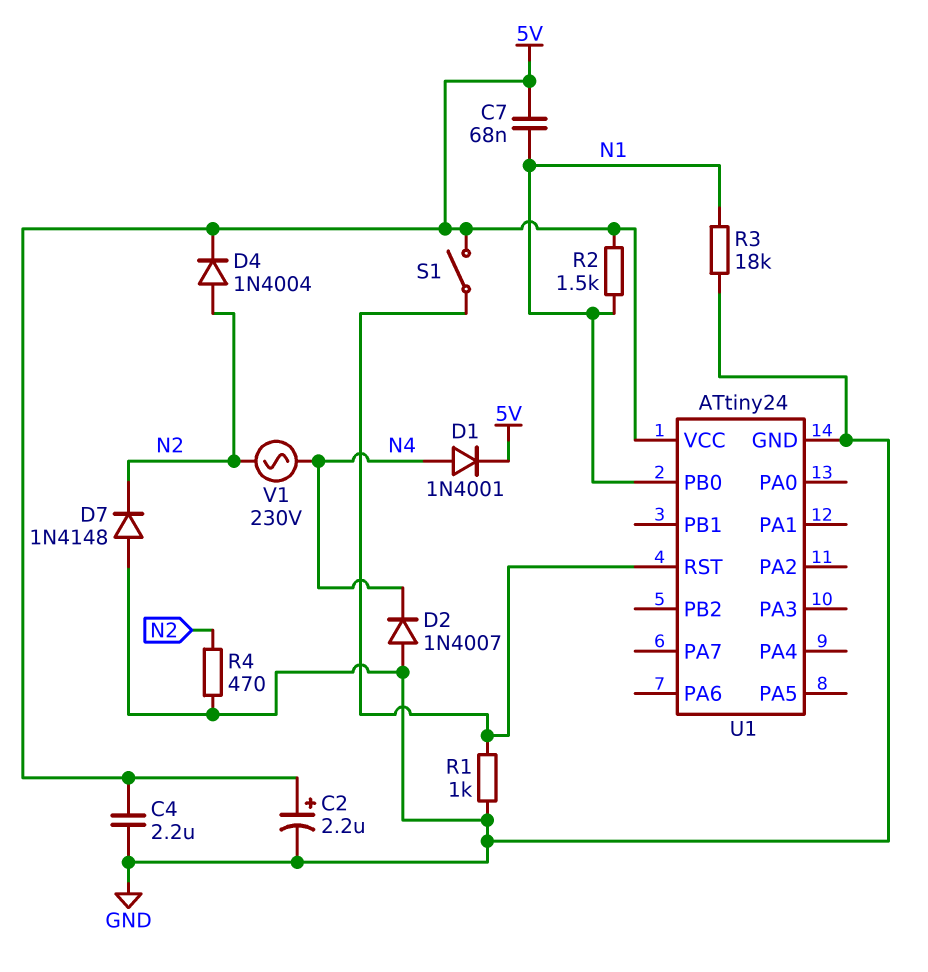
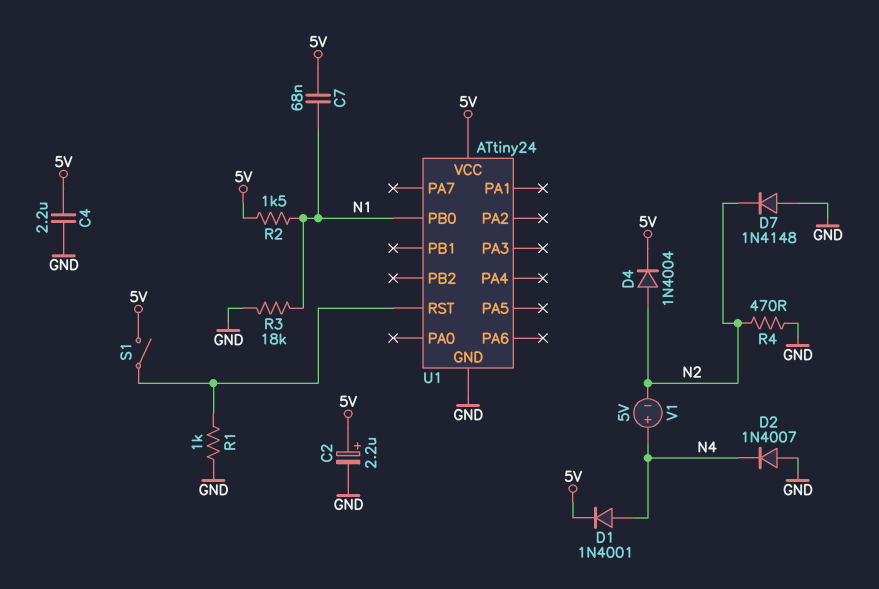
V1: AC 230V (N2, N4) -> 5V (plus N4, minus N2)

